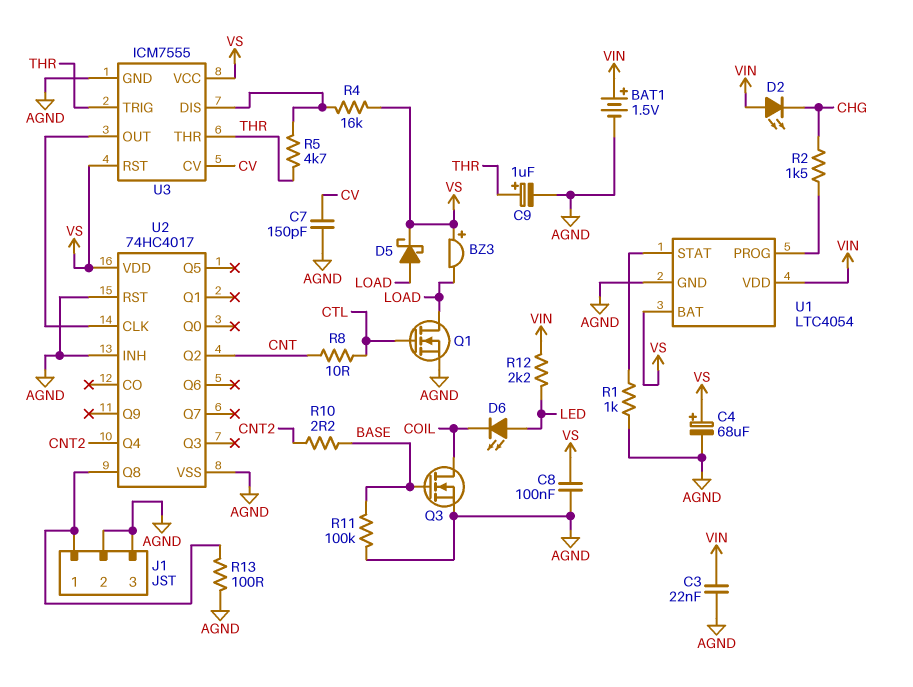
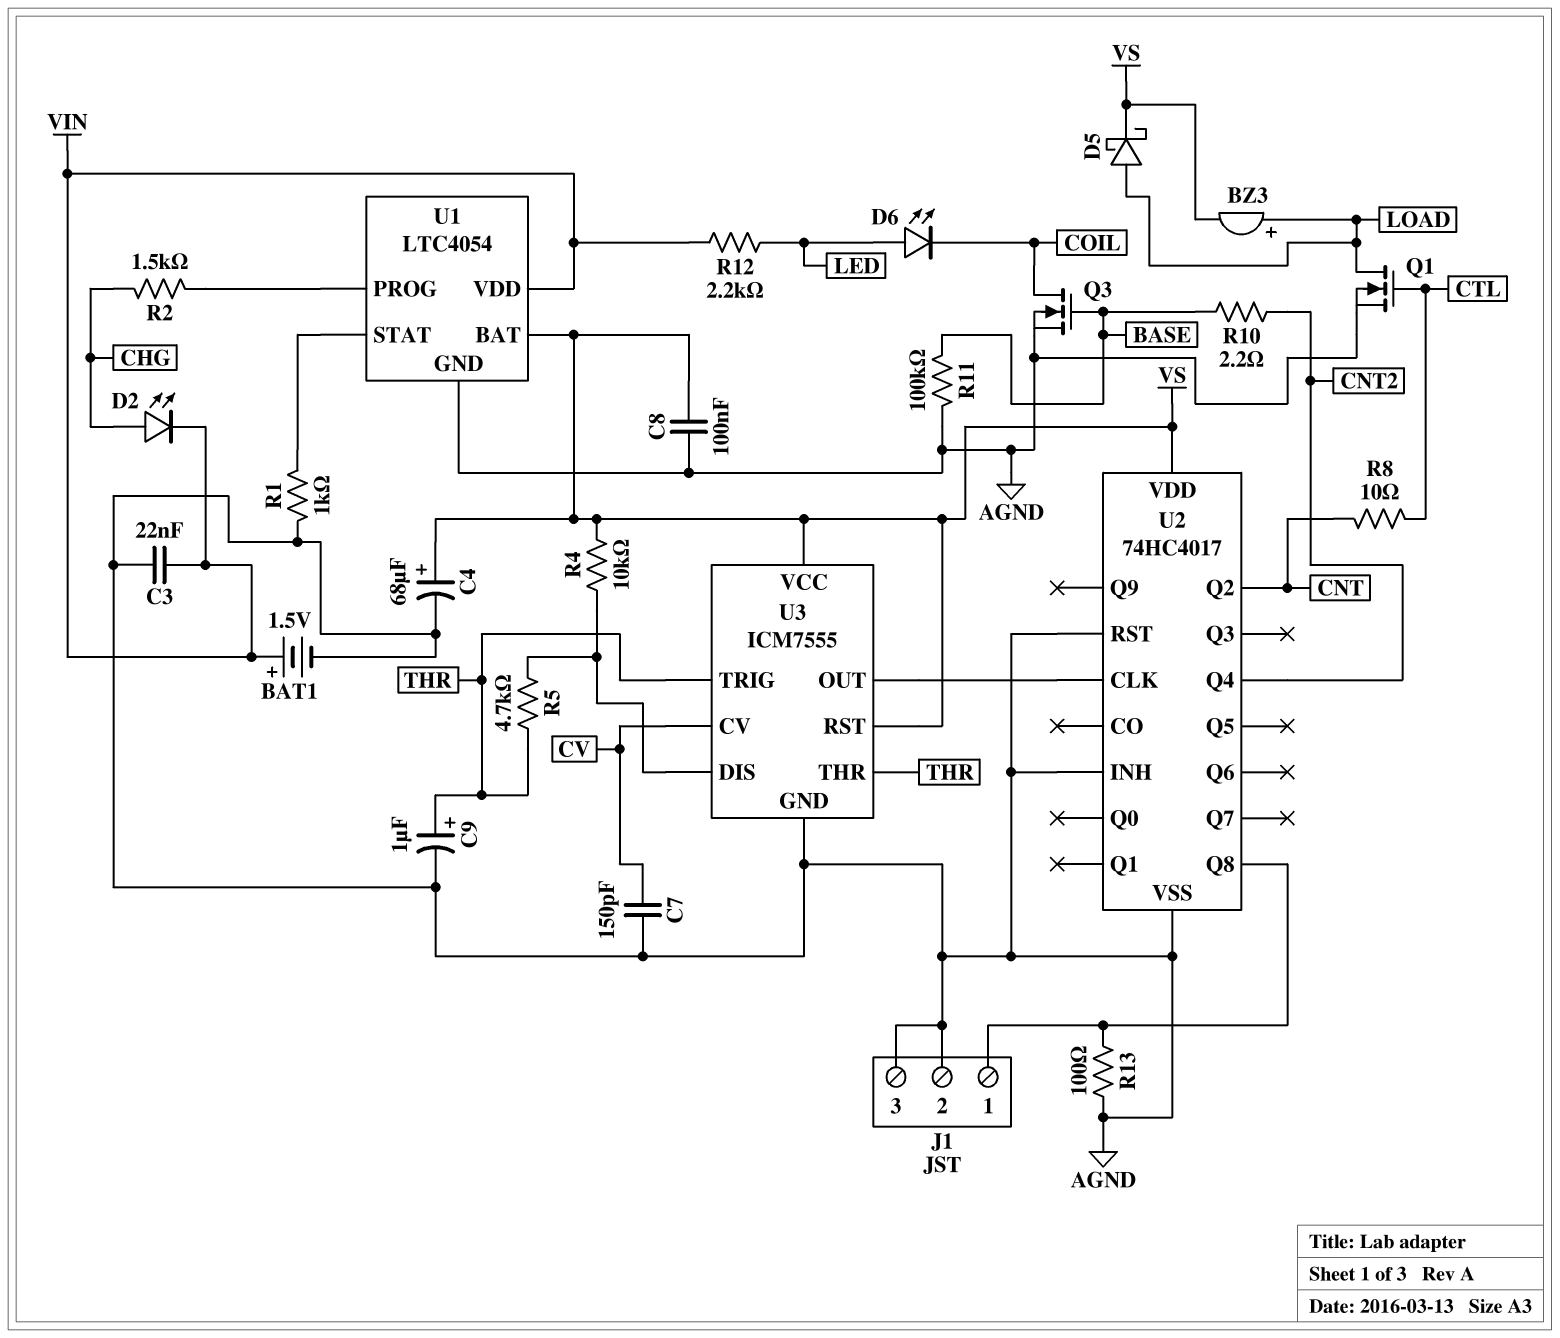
BZ3: buzzer (plus VS, minus LOAD) -> buzzer (plus LOAD, minus VS)
D2: LED (A VIN, K CHG) -> LED (A CHG, K VIN)
R4: 16k (U3/DIS, VS) -> 10k (U3/DIS, VS)

